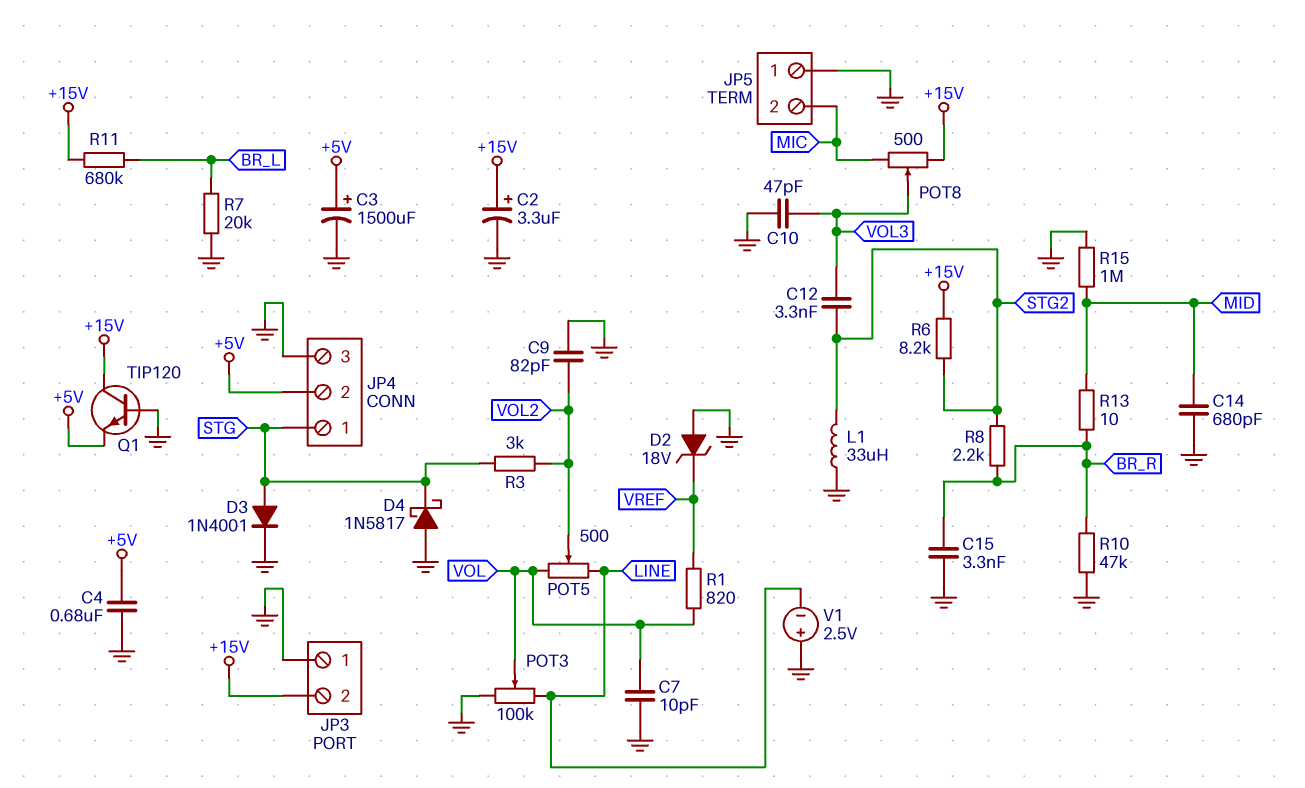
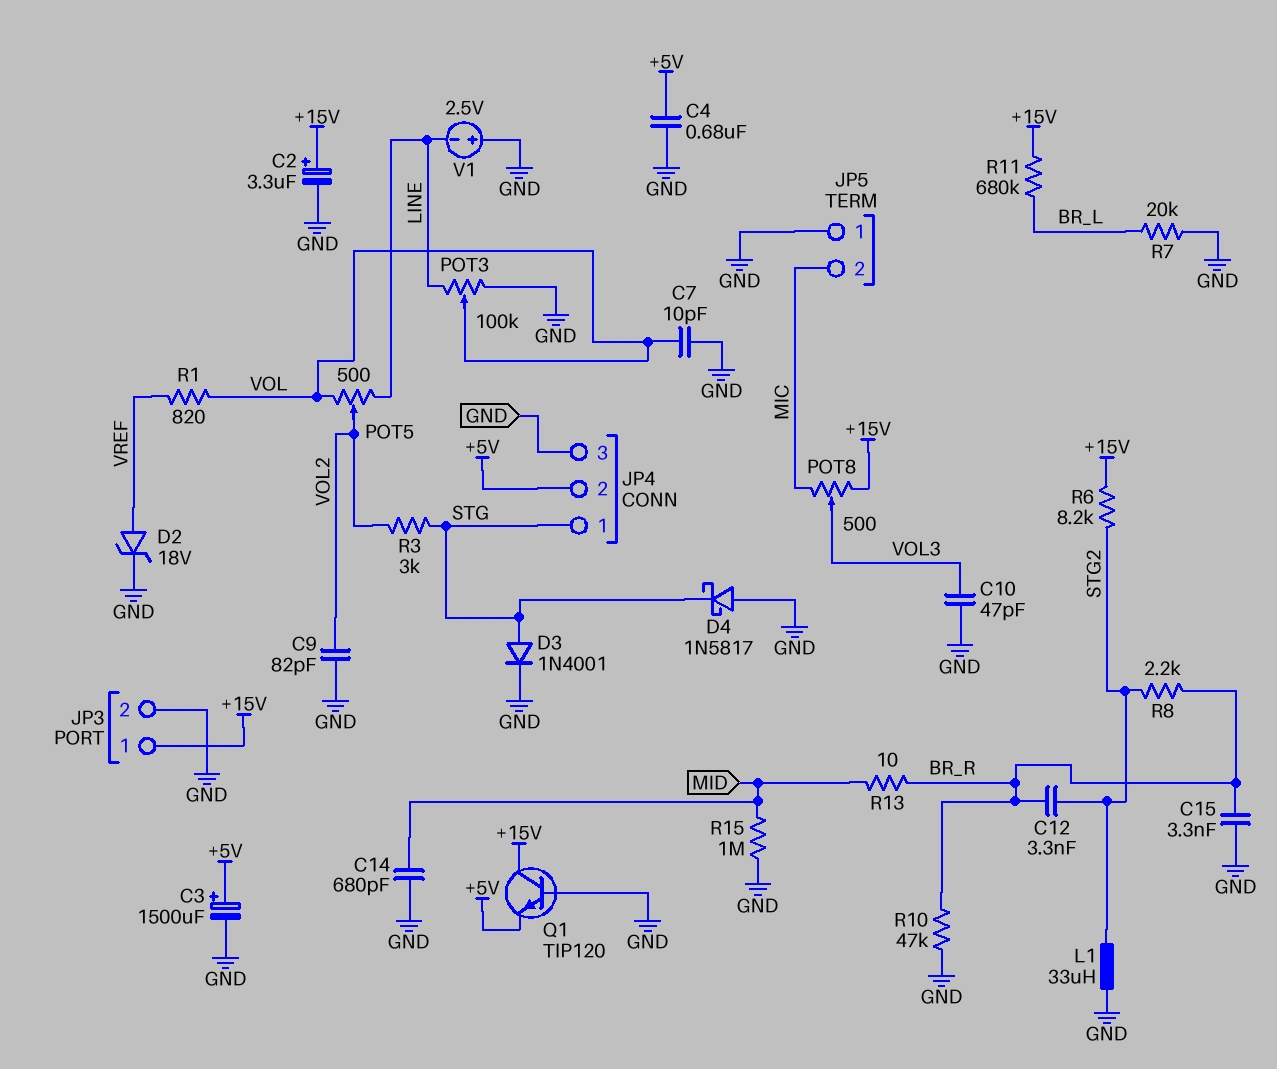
C12: 3.3nF (STG2, VOL3) -> 3.3nF (BR_R, STG2)
D2: zener 18V (A GND, K VREF) -> zener 18V (A VREF, K GND)
JP3 pin 1: GND -> +15V
JP3 pin 2: +15V -> GND

